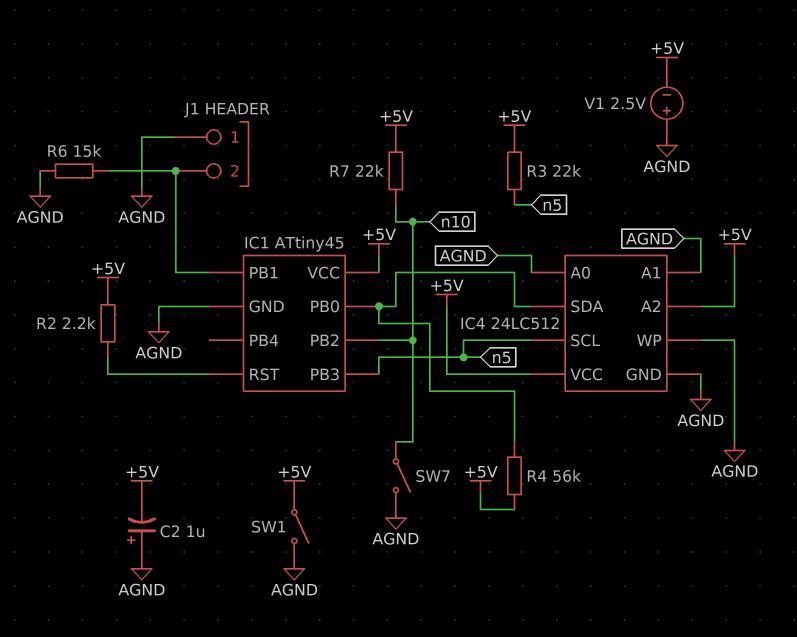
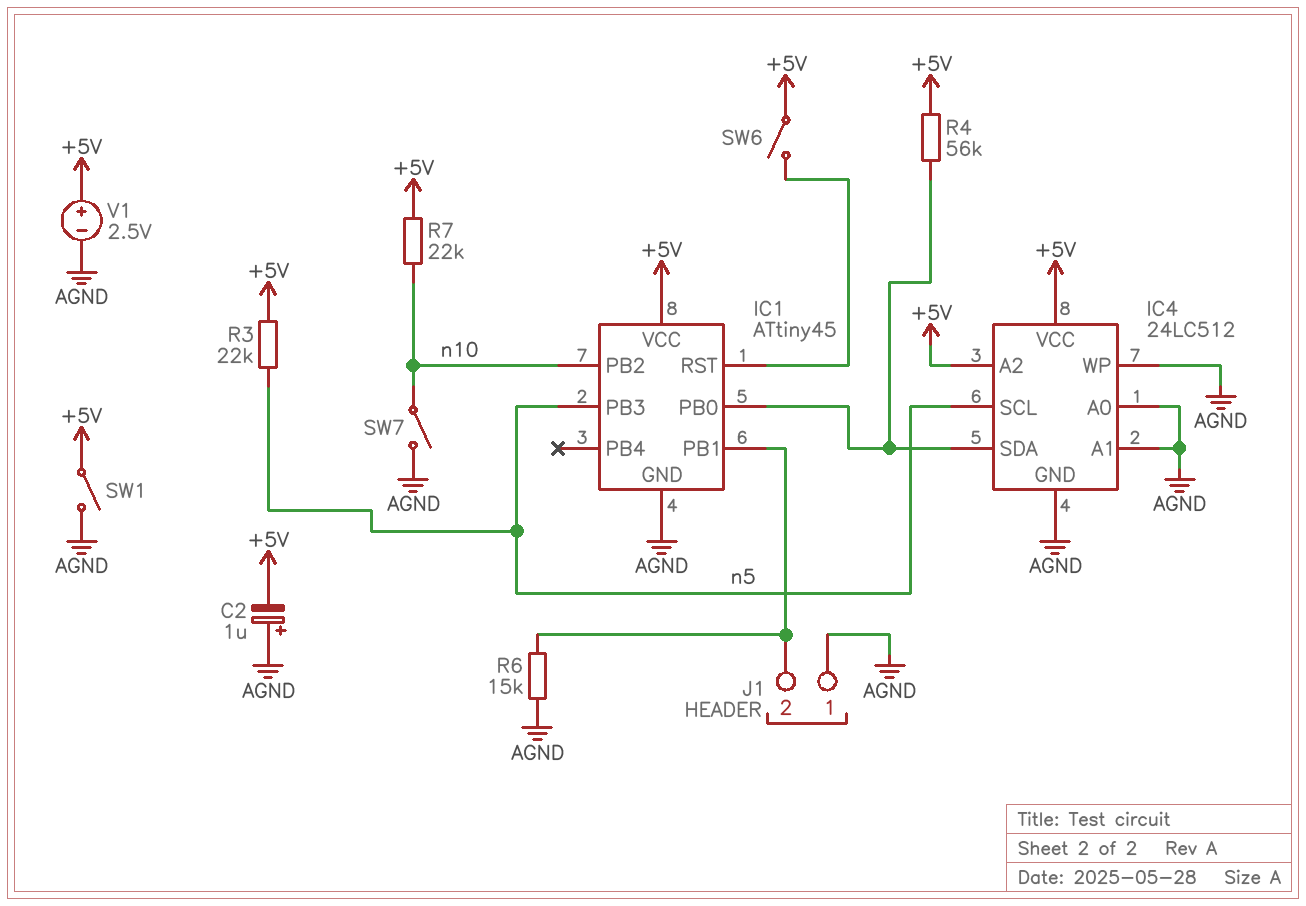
R2: 2.2k (+5V, IC1/RST) -> none
SW6: none -> switch (+5V, IC1/RST)
V1: 2.5V (plus AGND, minus +5V) -> 2.5V (plus +5V, minus AGND)

